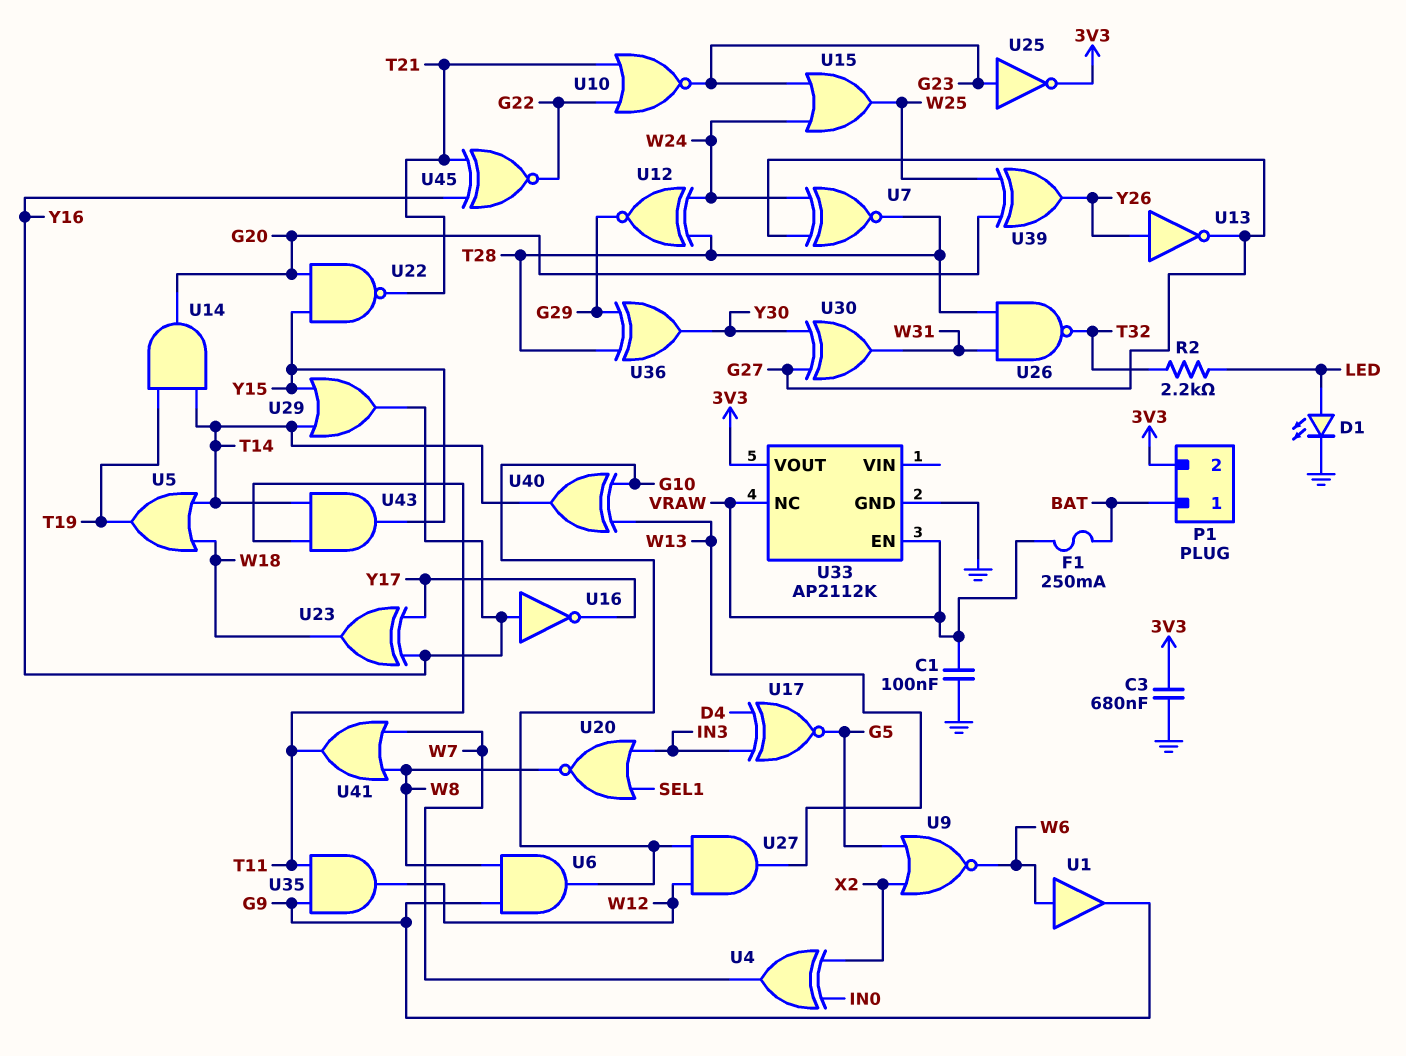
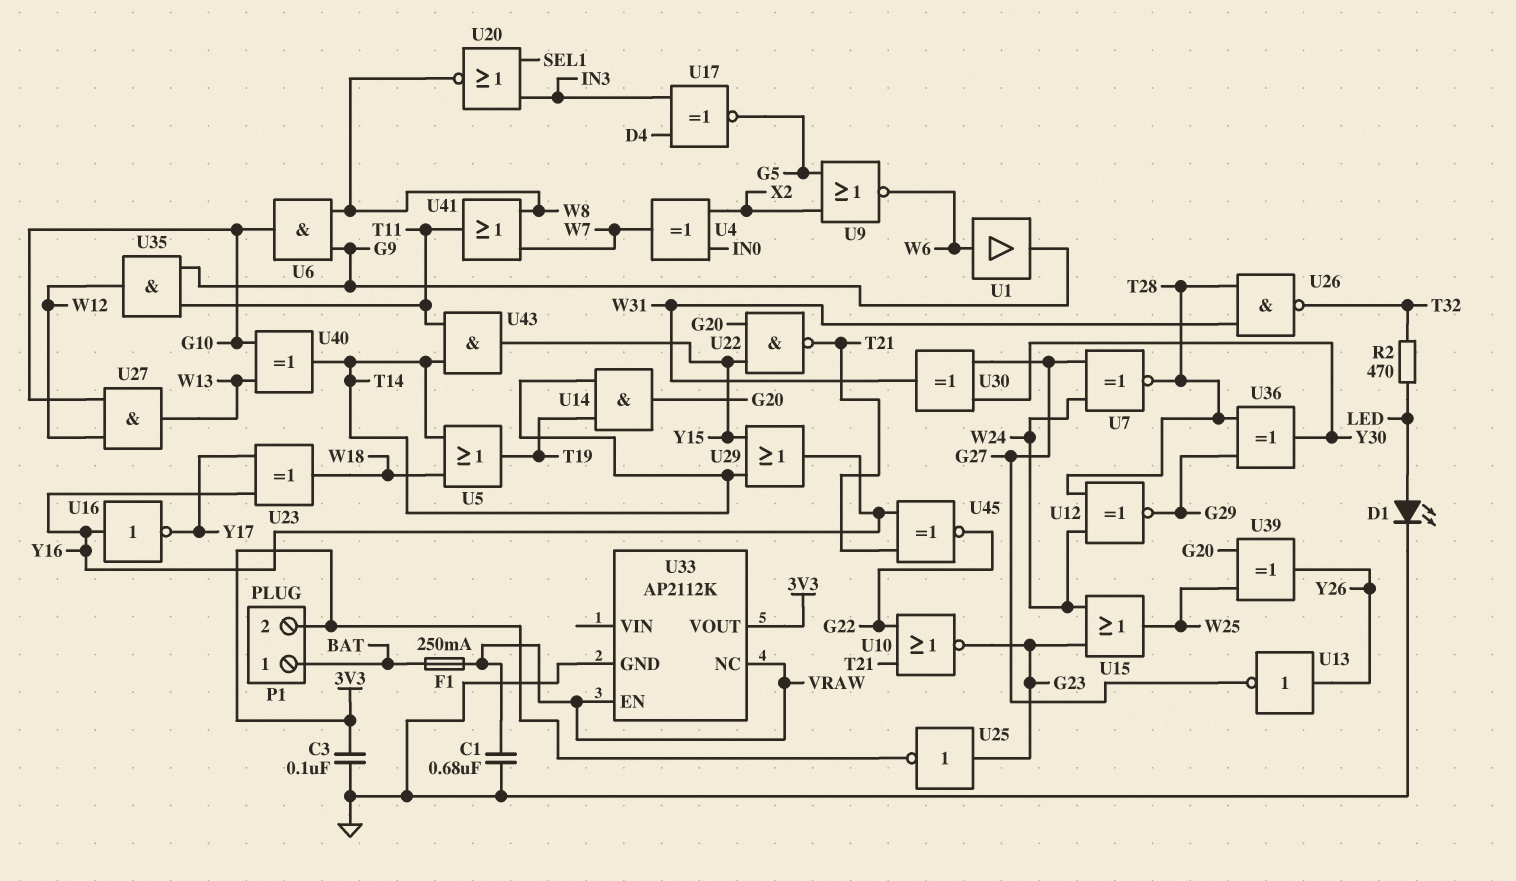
C1: 100nF (GND, VRAW) -> 680nF (GND, VRAW)
C3: 680nF (3V3, GND) -> 100nF (3V3, GND)
R2: 2.2k (LED, T32) -> 470 (LED, T32)

